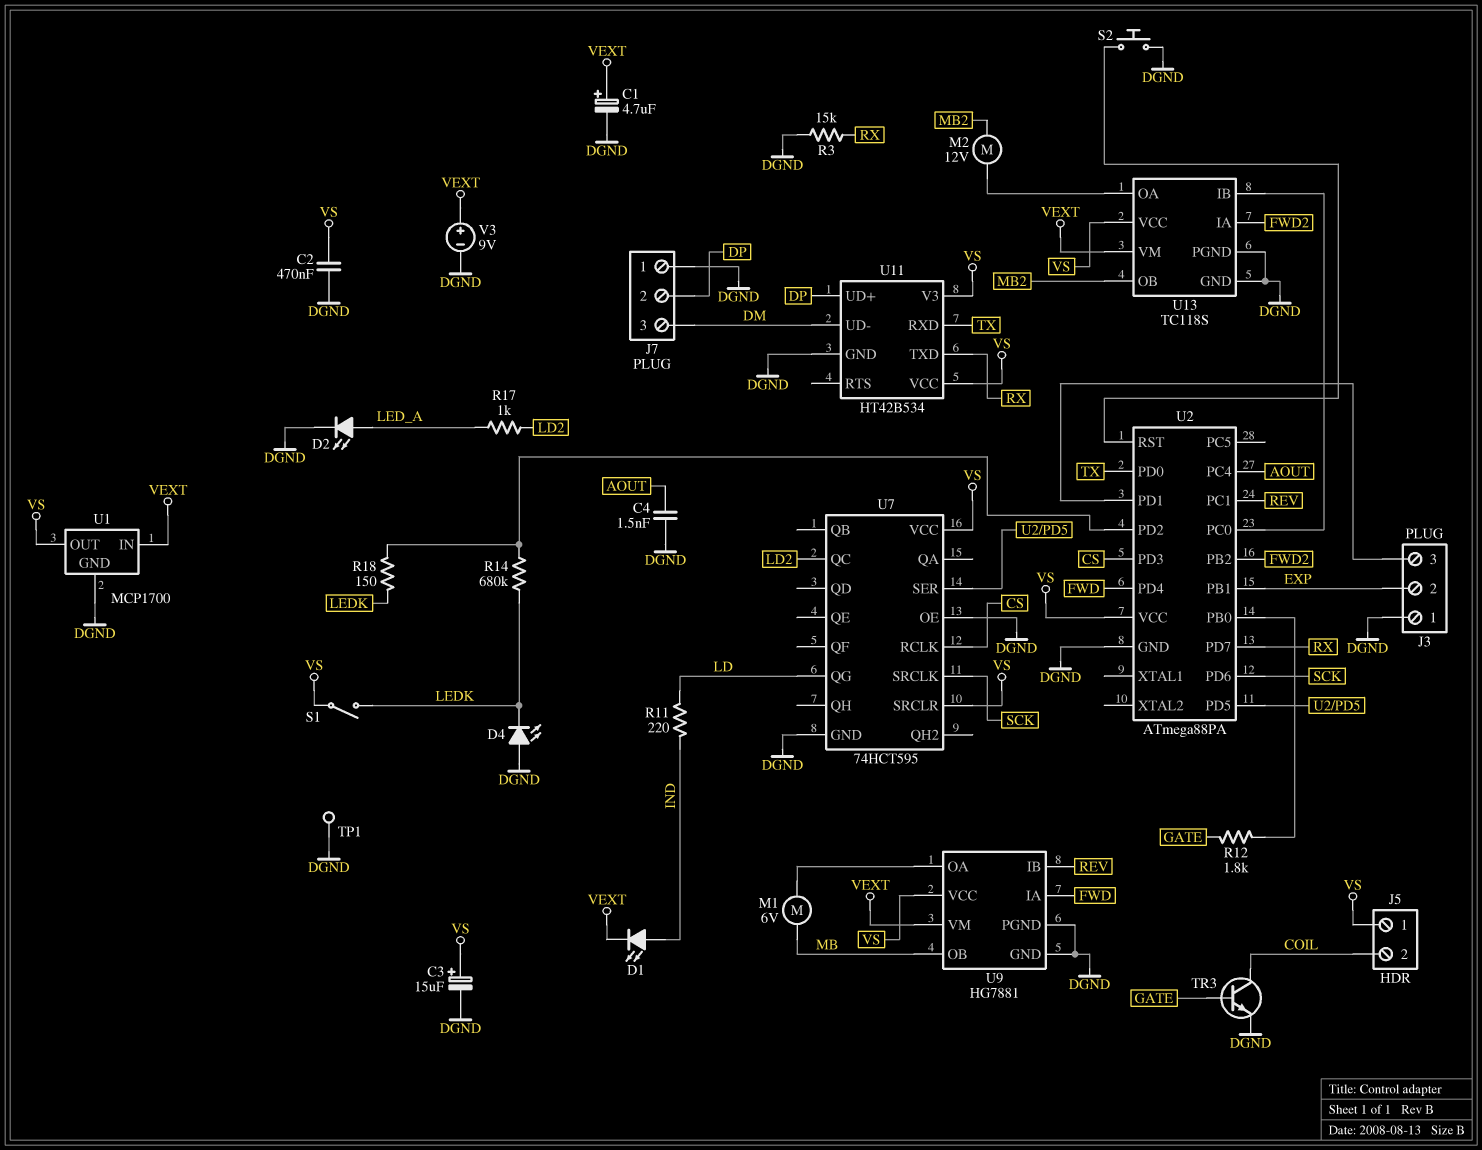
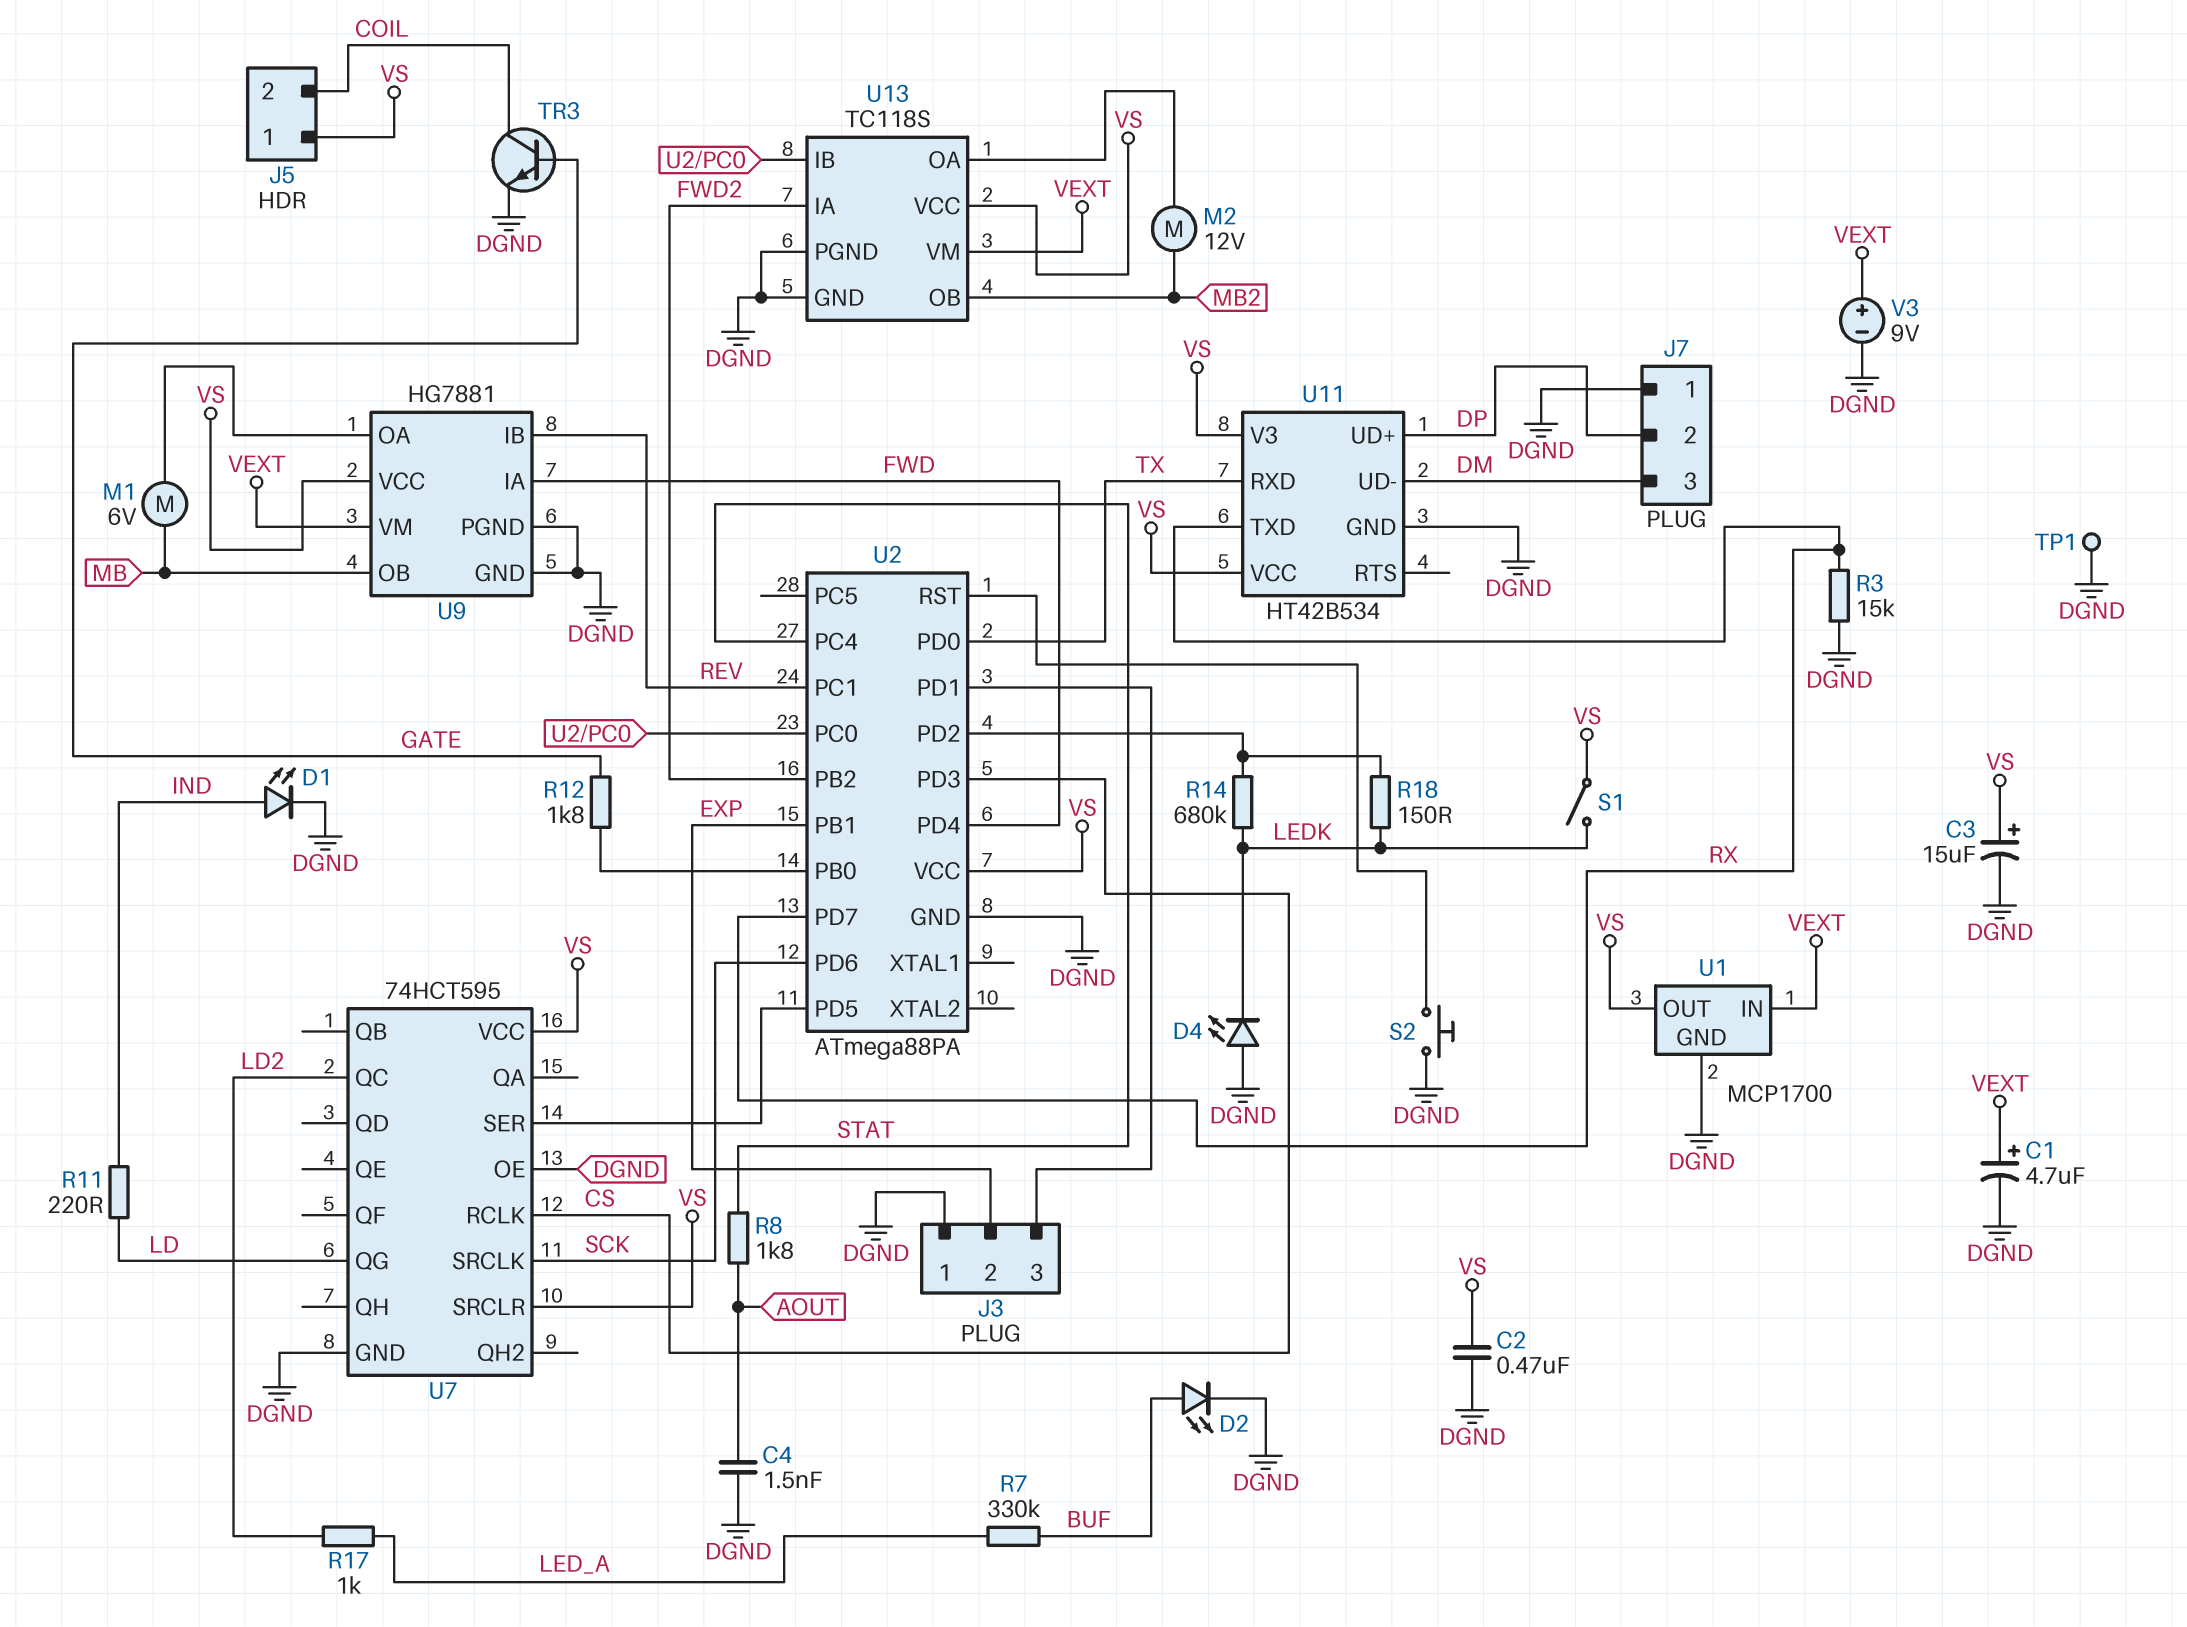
D1: LED (A IND, K VEXT) -> LED (A IND, K DGND)
D2: LED (A LED_A, K DGND) -> LED (A BUF, K DGND)
R7: none -> 330k (BUF, LED_A)
R8: none -> 1.8k (AOUT, STAT)
U2 pin PC4: AOUT -> STAT

